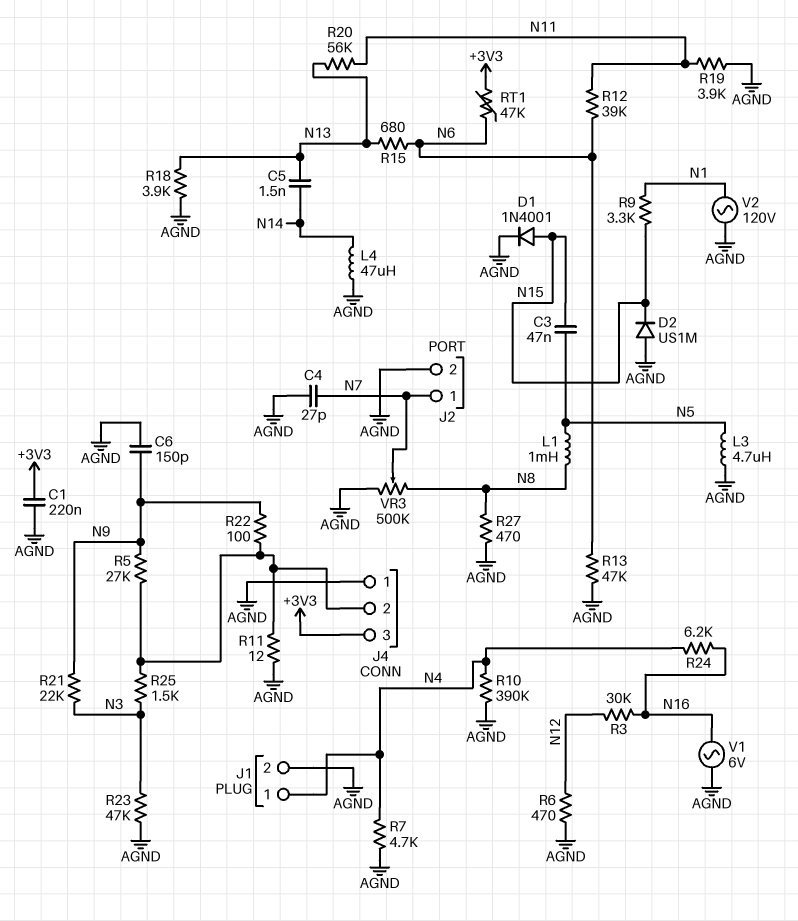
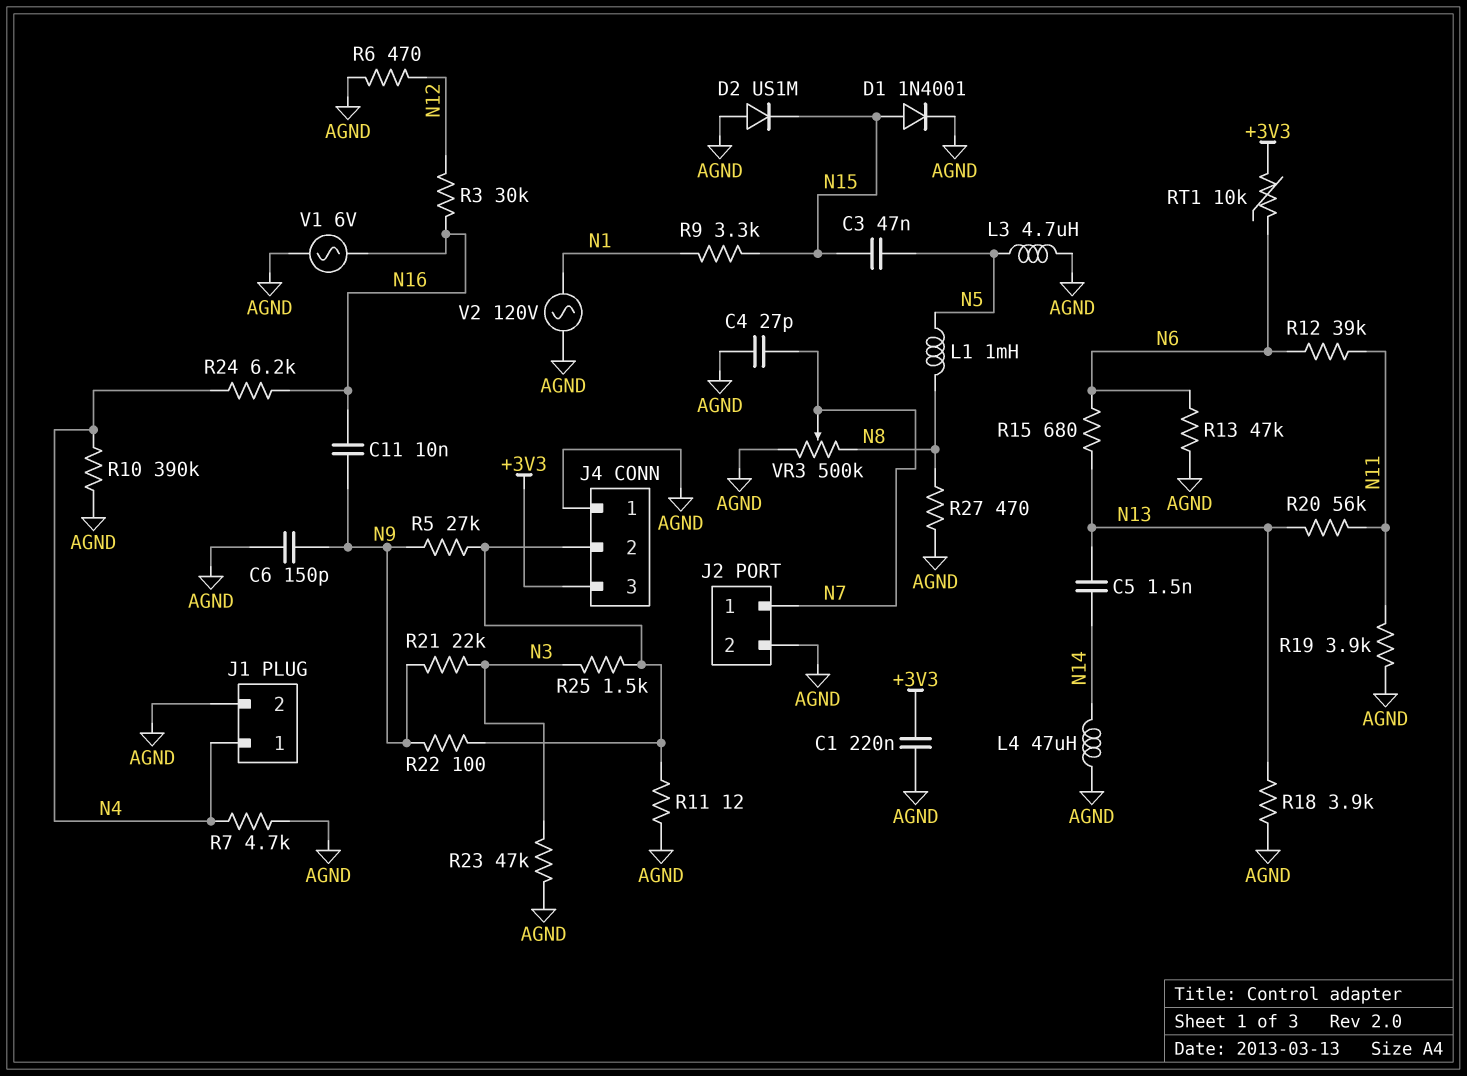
C11: none -> 10nF (N9, N16)
RT1: 47k (+3V3, N6) -> 10k (+3V3, N6)

